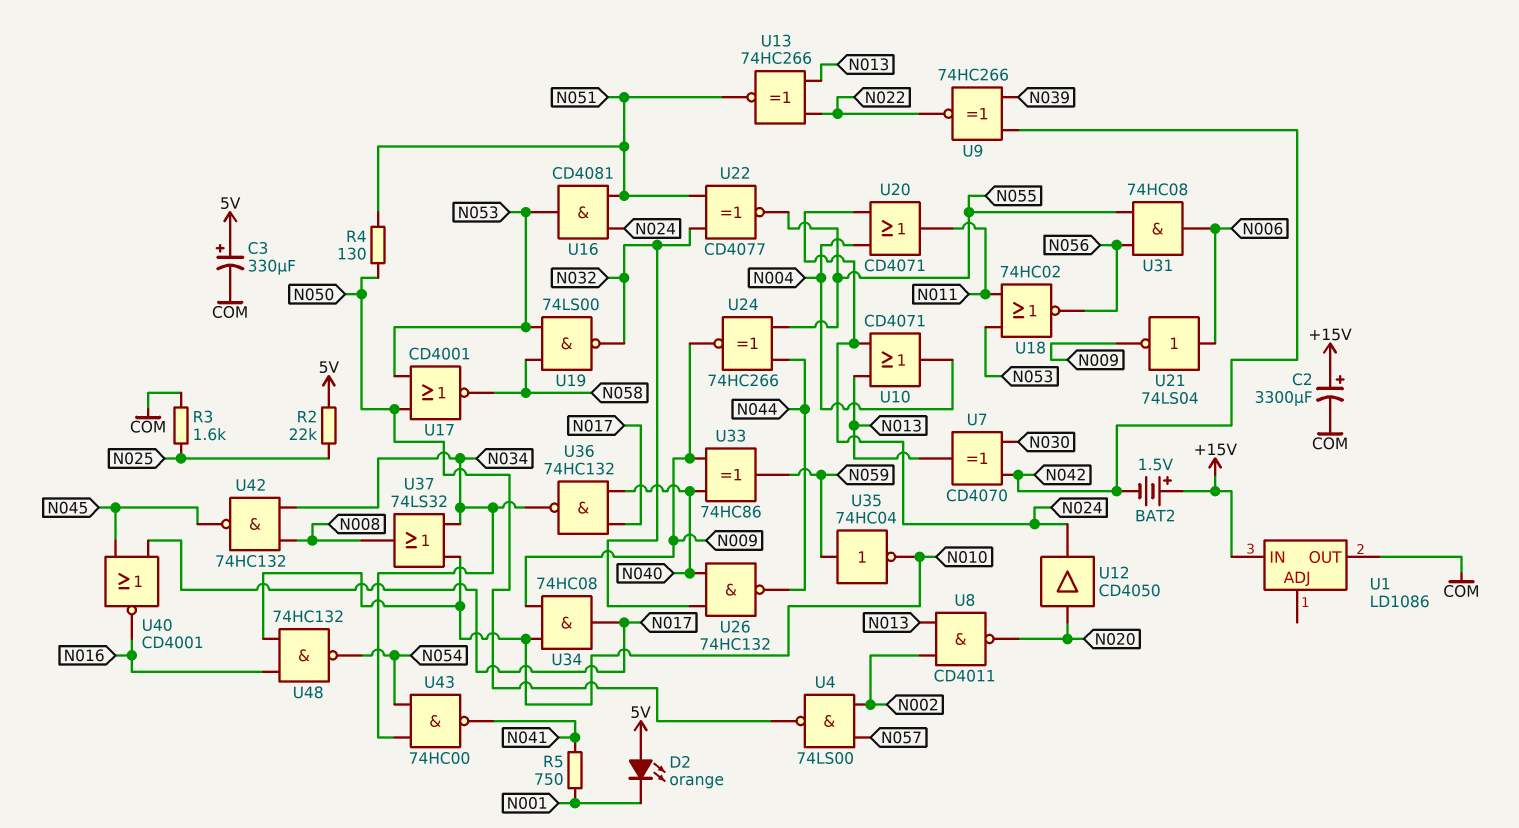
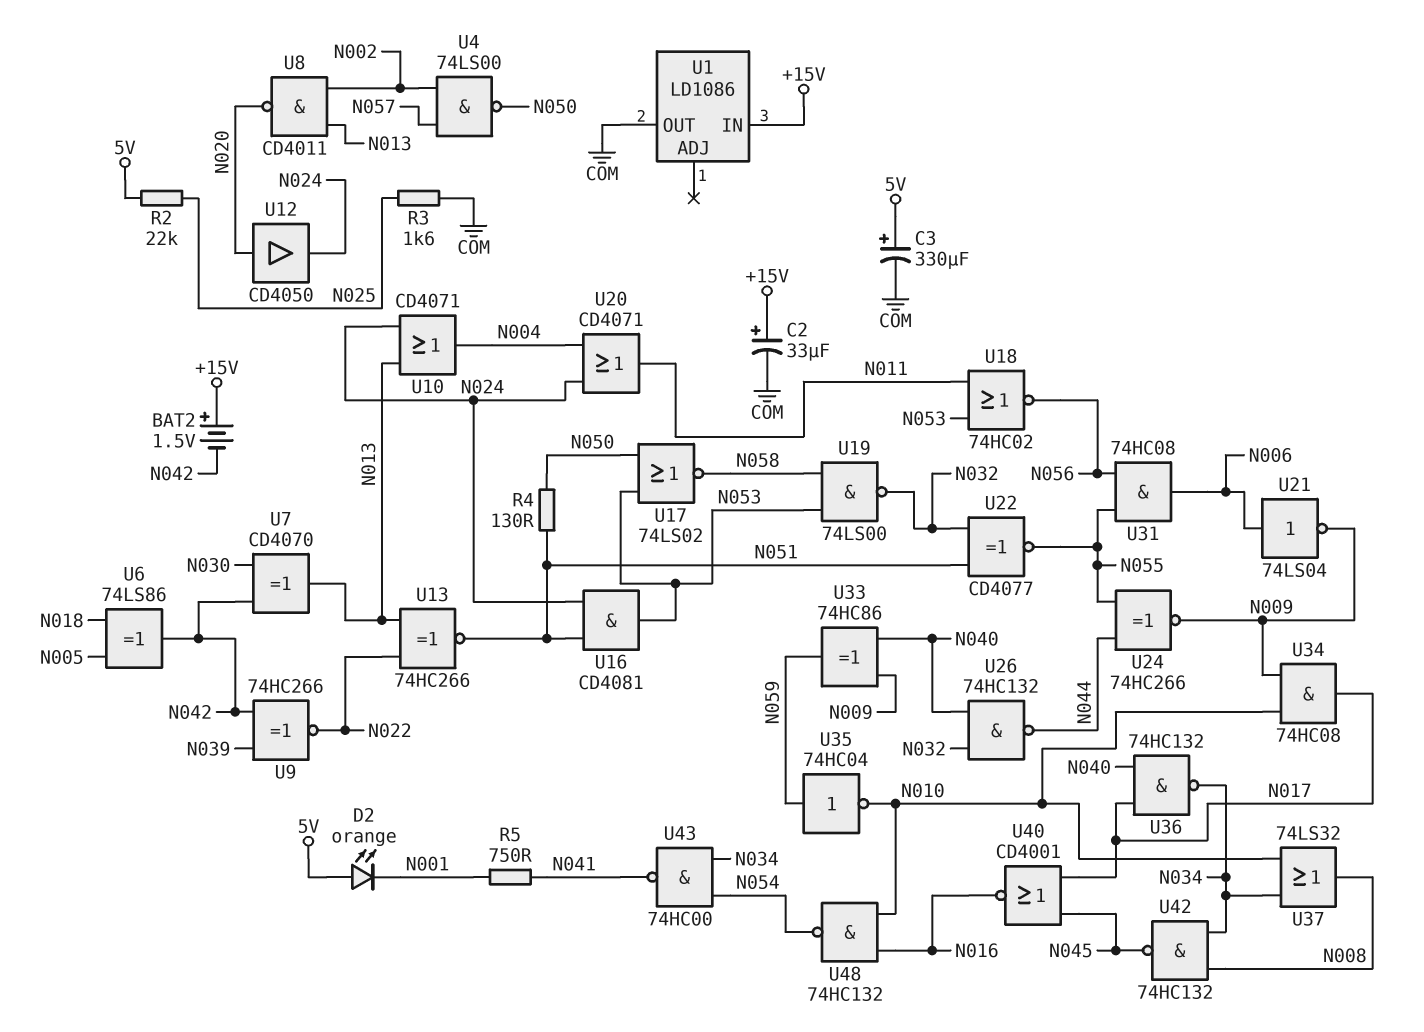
C2: 3300uF (plus +15V, minus COM) -> 33uF (plus +15V, minus COM)
U6: none -> XOR 74LS86 (in N005, in N018, out N042)
U17: NOR CD4001 (in N050, in N053, out N058) -> NOR 74LS02 (in N050, in N053, out N058)

